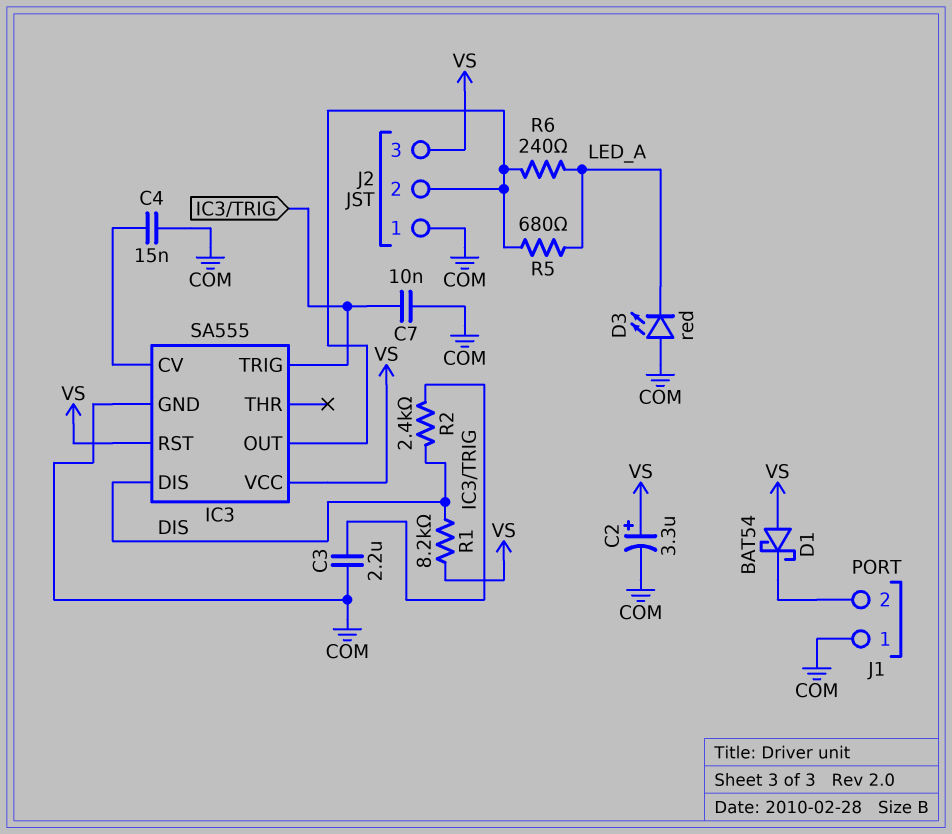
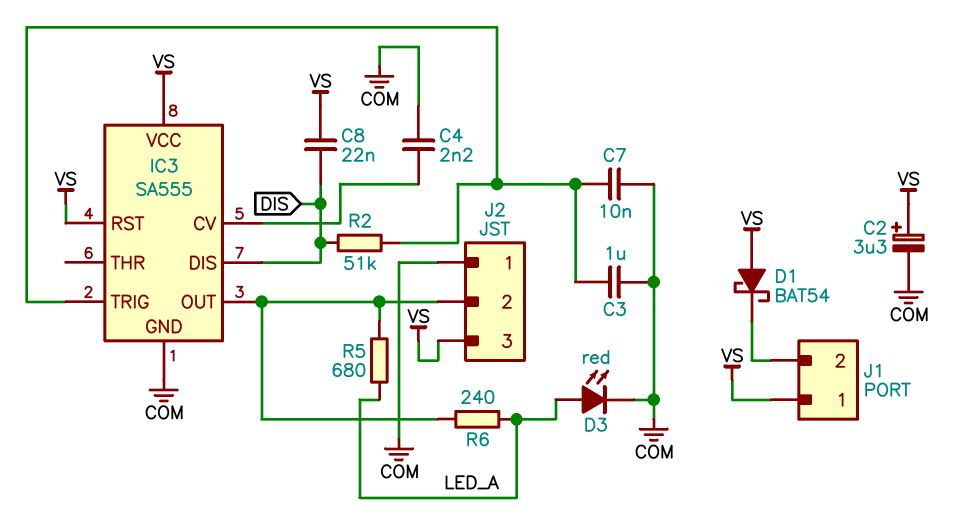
C3: 2.2uF (COM, IC3/TRIG) -> 1uF (COM, IC3/TRIG)
C4: 15nF (COM, IC3/CV) -> 2.2nF (COM, IC3/CV)
C8: none -> 22nF (DIS, VS)
D3: LED red (A COM, K LED_A) -> LED red (A LED_A, K COM)
J1 pin 1: COM -> VS
R1: 8.2k (DIS, VS) -> none
R2: 2.4k (DIS, IC3/TRIG) -> 51k (DIS, IC3/TRIG)

